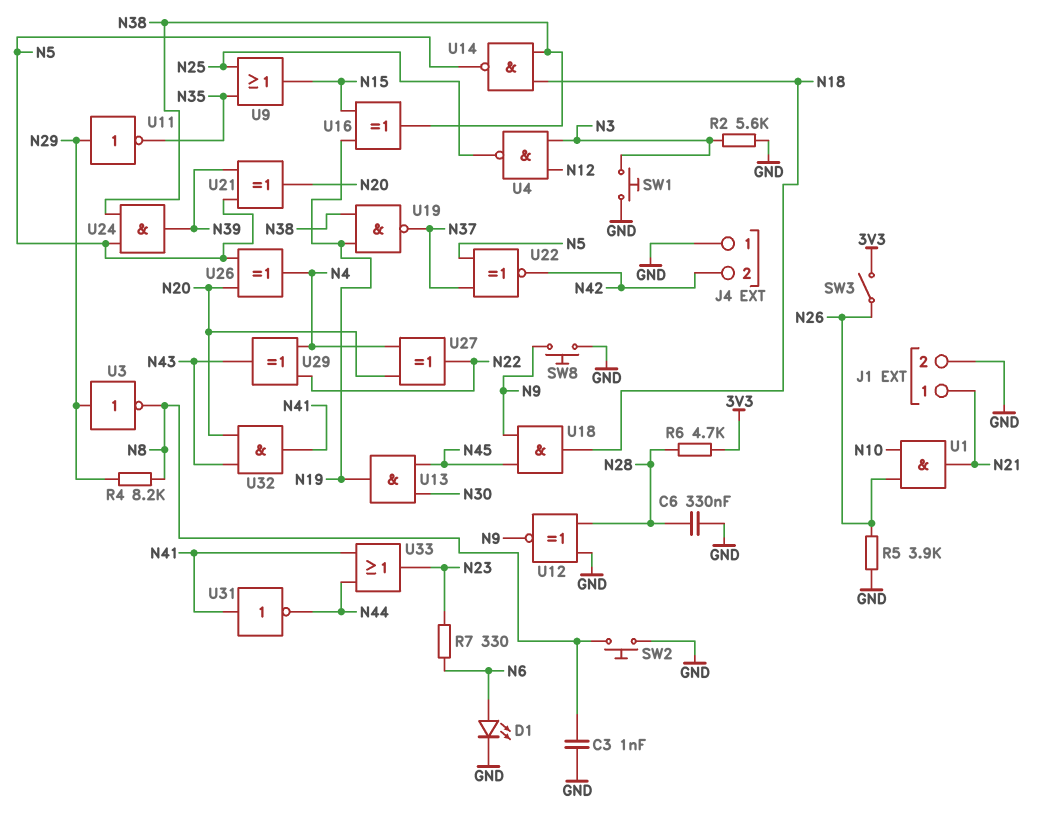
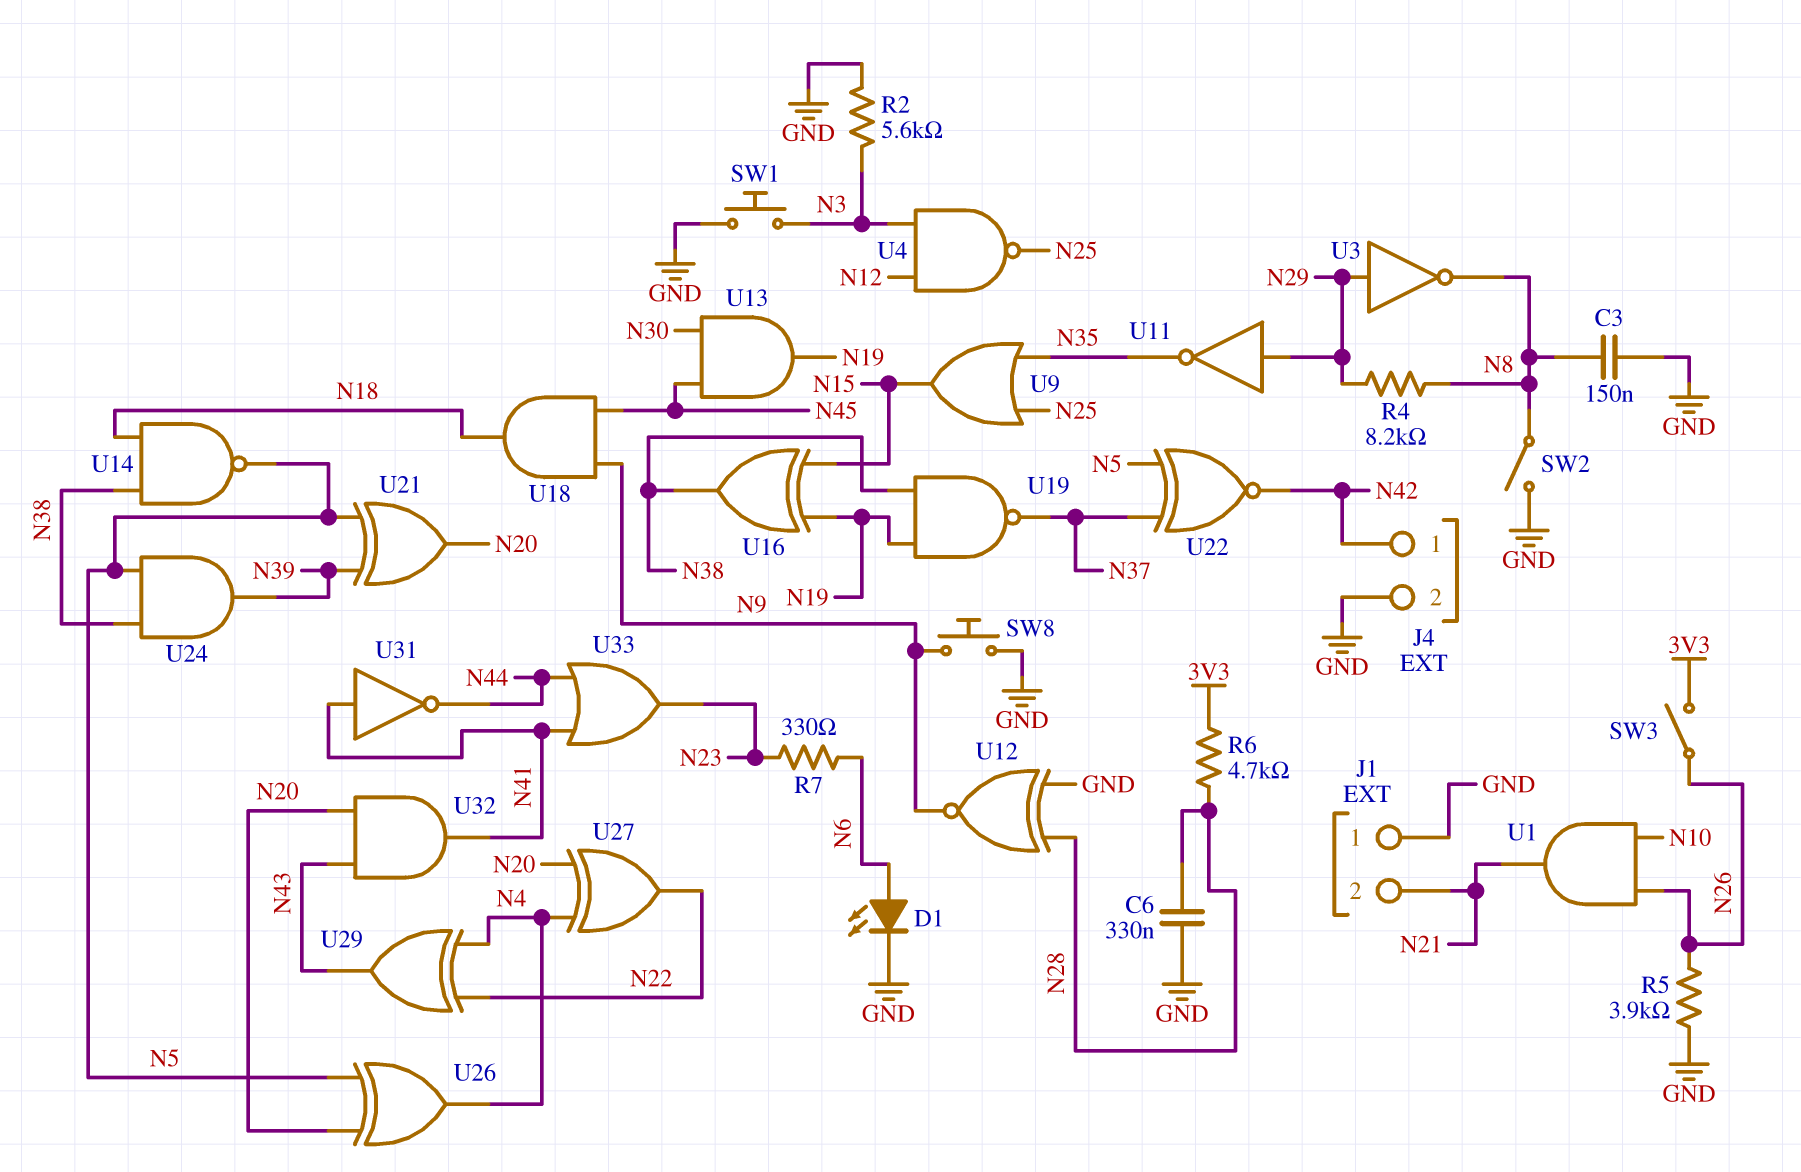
C3: 1nF (GND, N8) -> 150nF (GND, N8)
J1 pin 1: N21 -> GND
J1 pin 2: GND -> N21
J4 pin 1: GND -> N42
J4 pin 2: N42 -> GND
SW2: button (GND, N8) -> switch (GND, N8)

